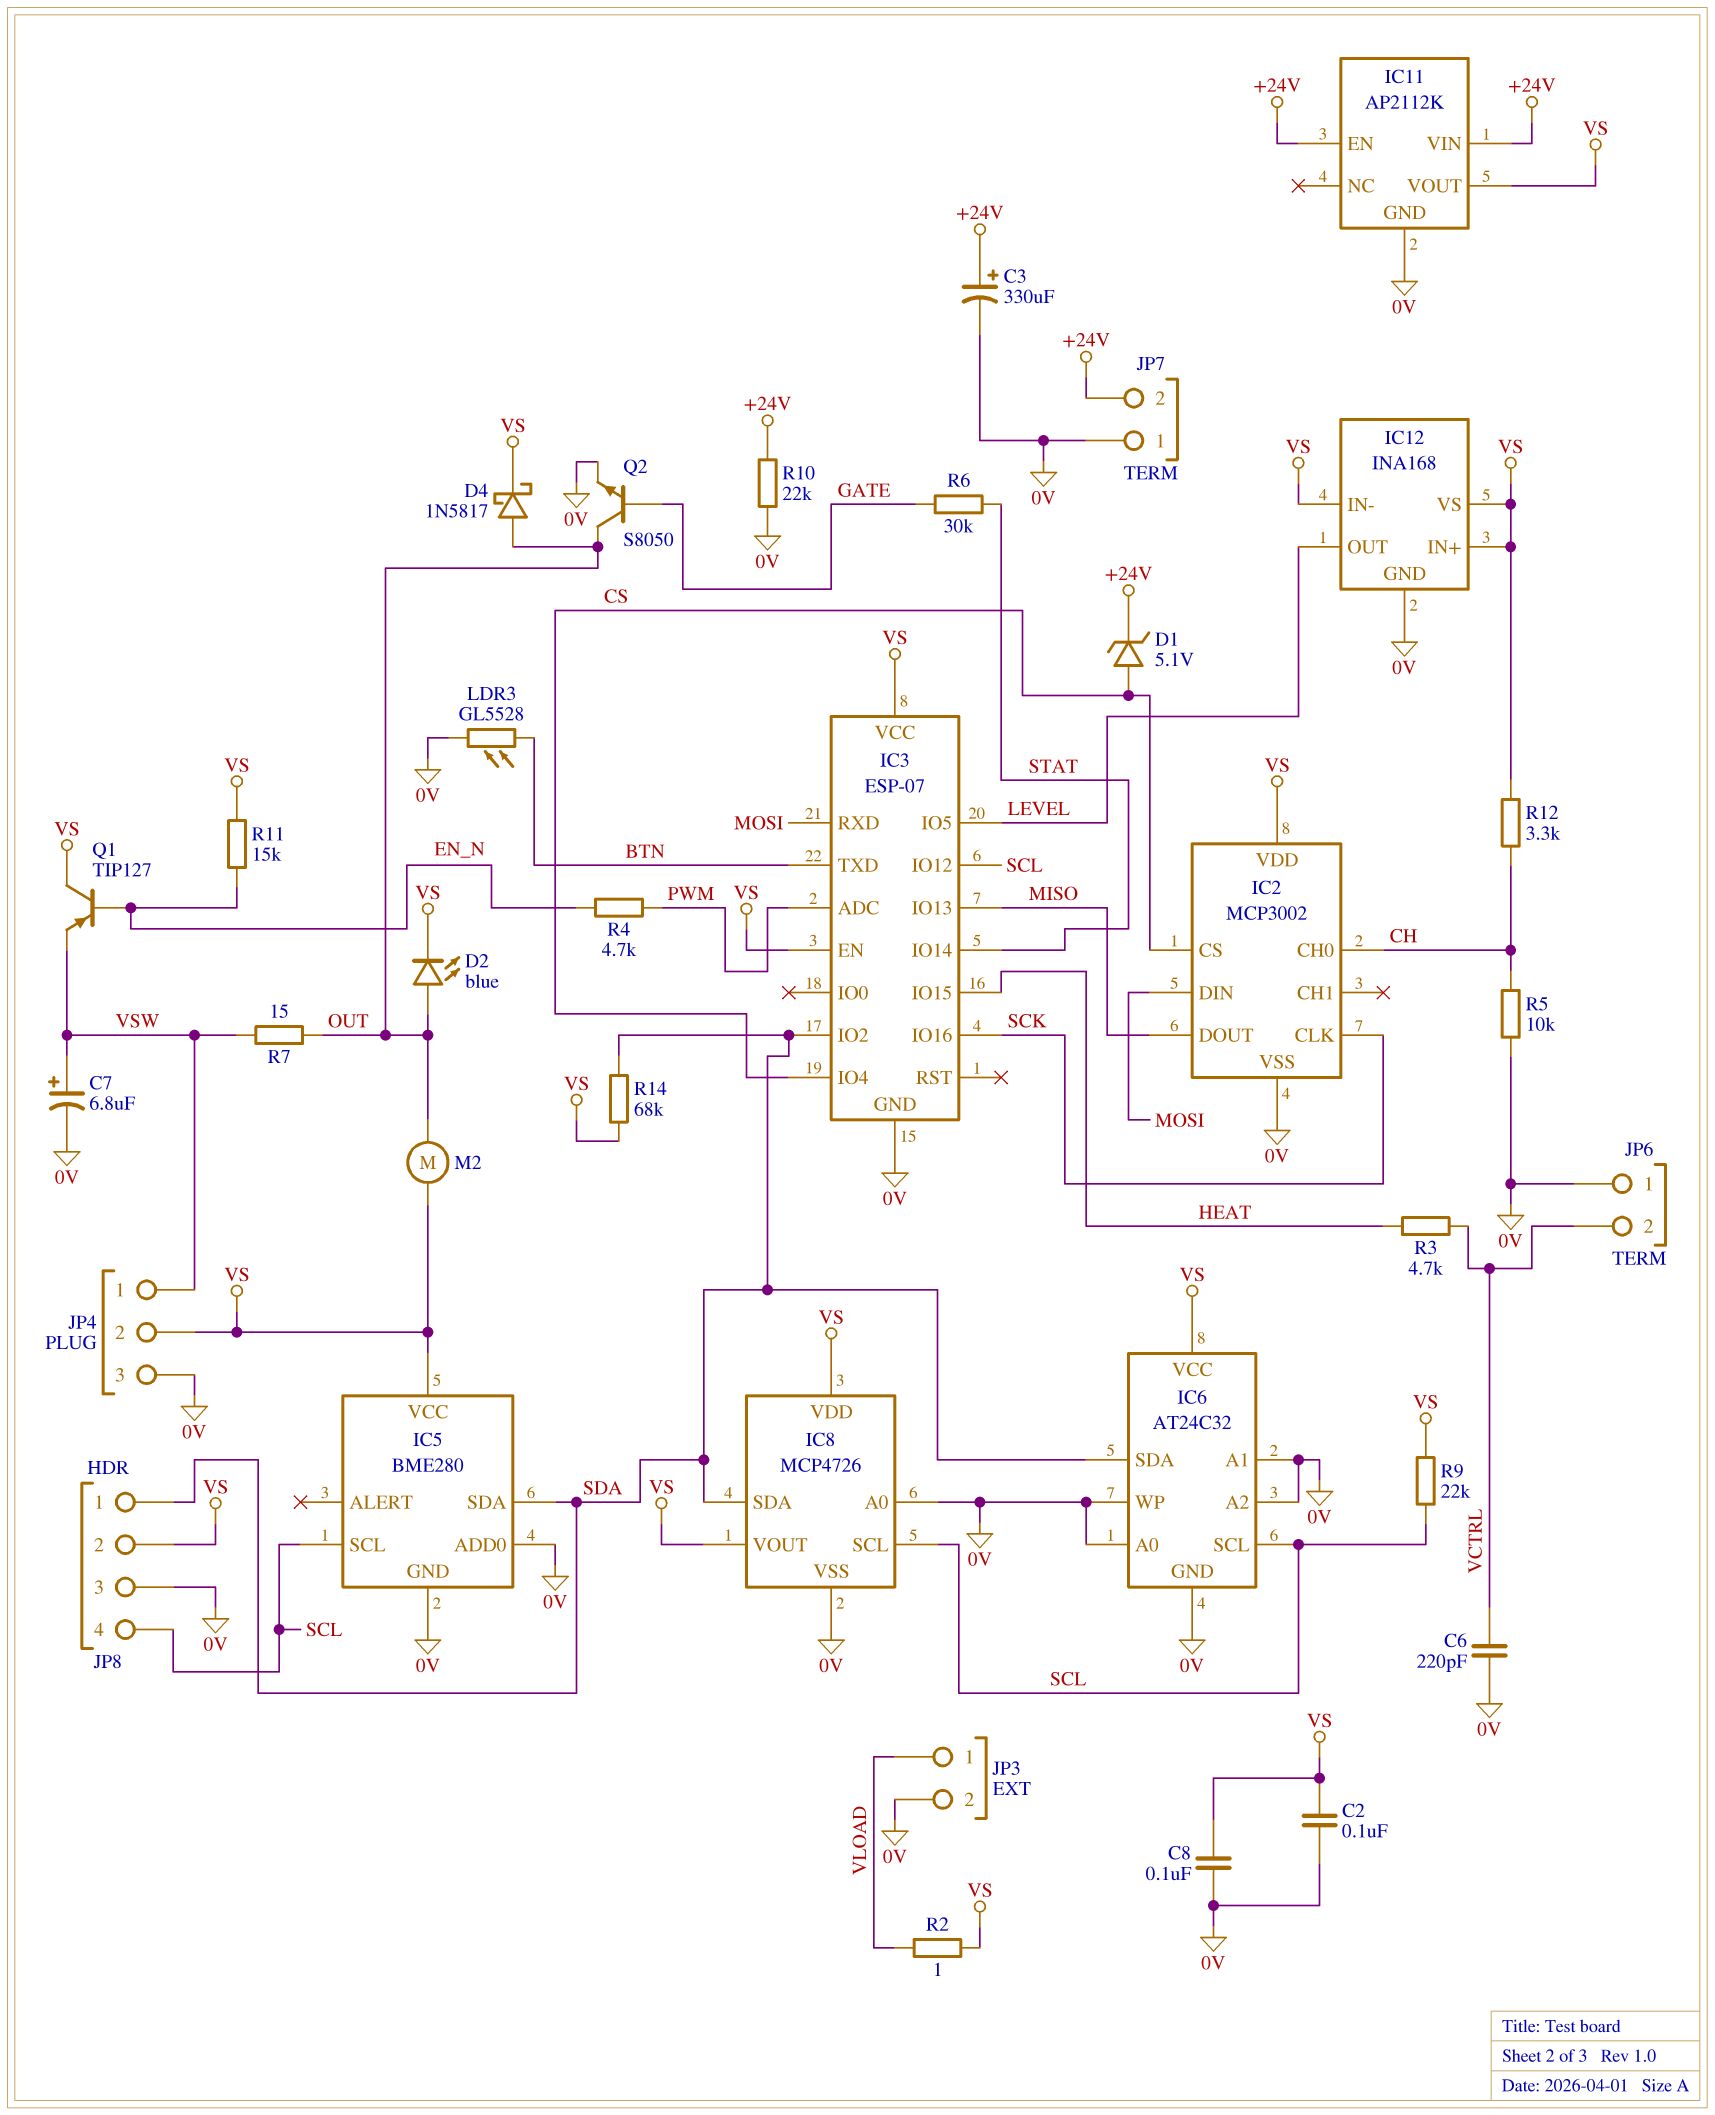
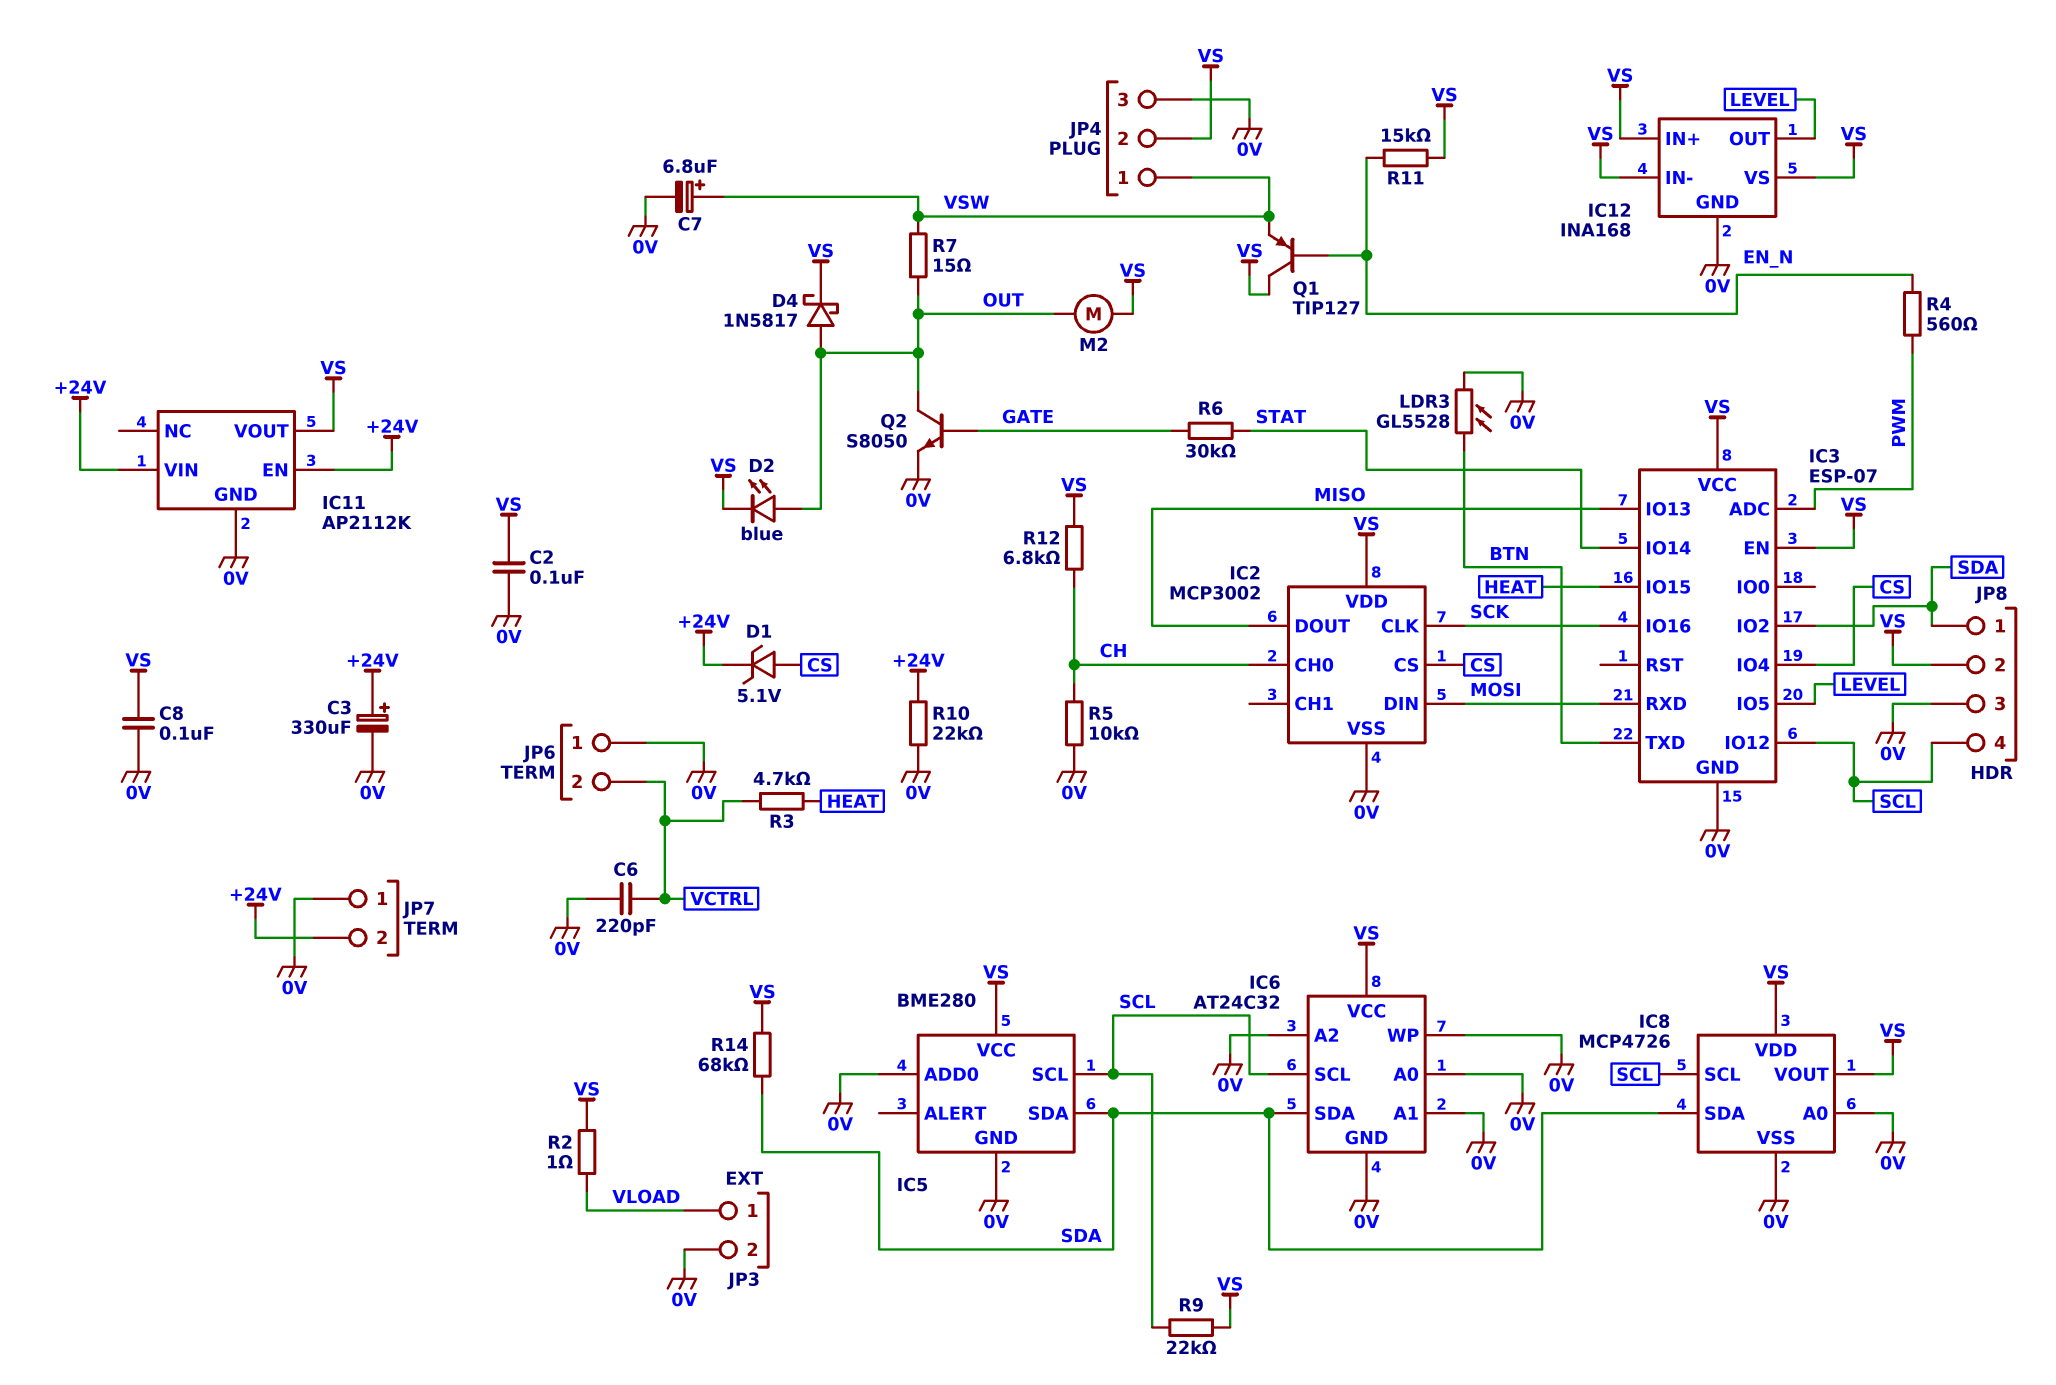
R4: 4.7k (EN_N, PWM) -> 560 (EN_N, PWM)
R12: 3.3k (CH, VS) -> 6.8k (CH, VS)

